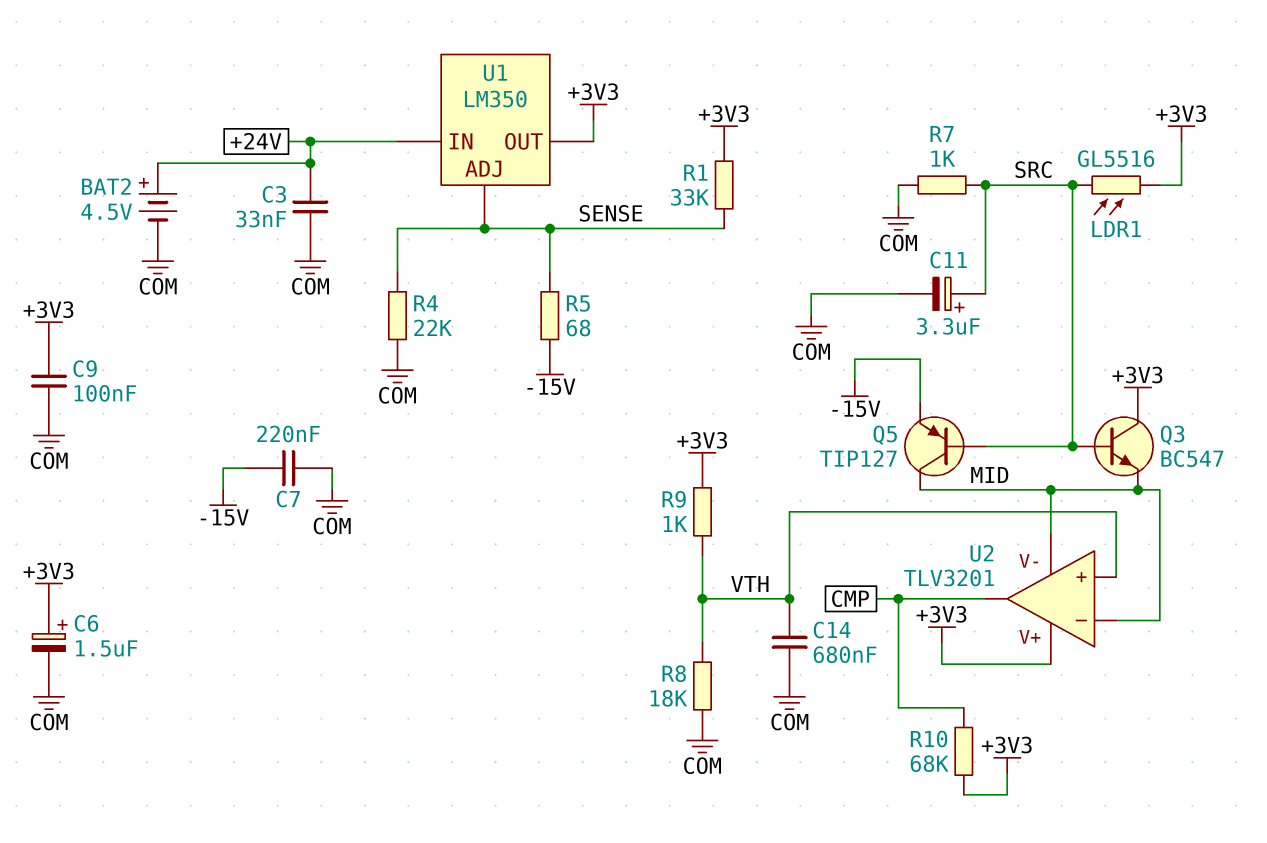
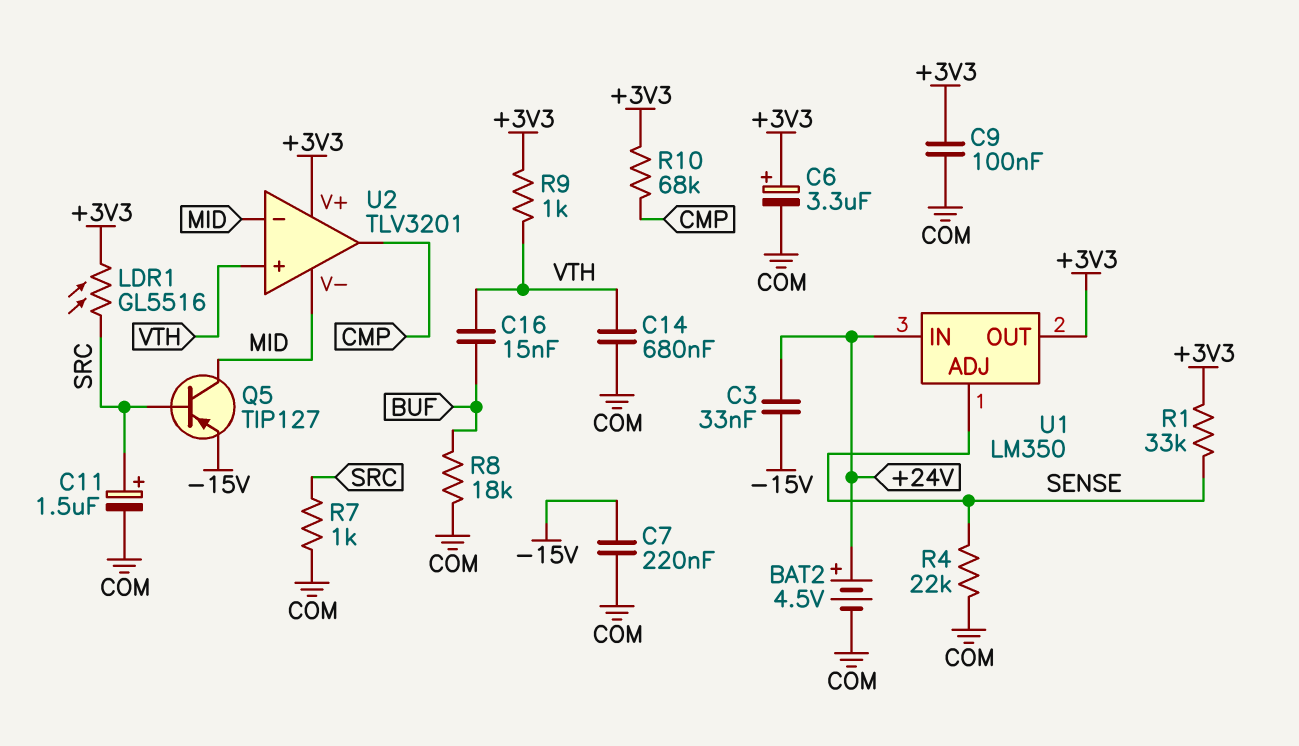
C3: 33nF (+24V, COM) -> 33nF (+24V, -15V)
C6: 1.5uF (plus +3V3, minus COM) -> 3.3uF (plus +3V3, minus COM)
C11: 3.3uF (plus SRC, minus COM) -> 1.5uF (plus SRC, minus COM)
C16: none -> 15nF (BUF, VTH)
Q3: NPN BC547 (B SRC, C +3V3, E MID) -> none
R5: 68 (-15V, SENSE) -> none
R8: 18k (COM, VTH) -> 18k (BUF, COM)

